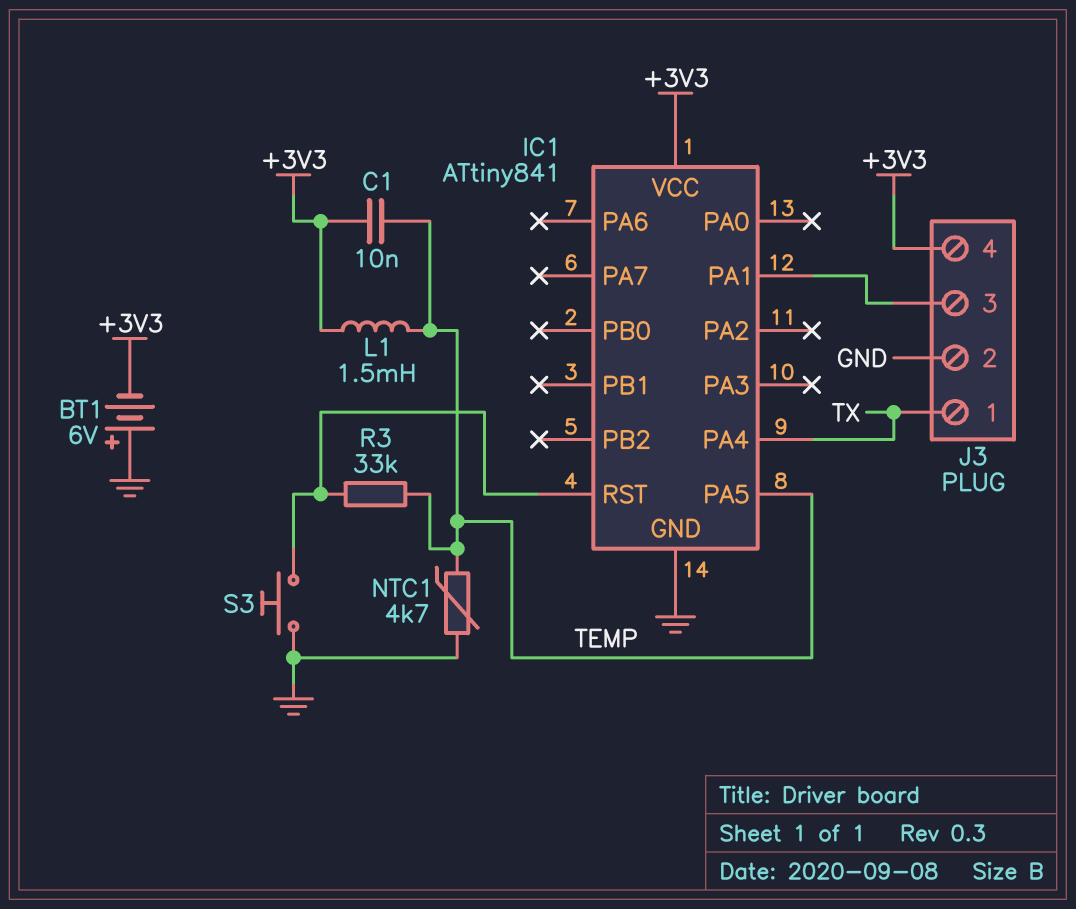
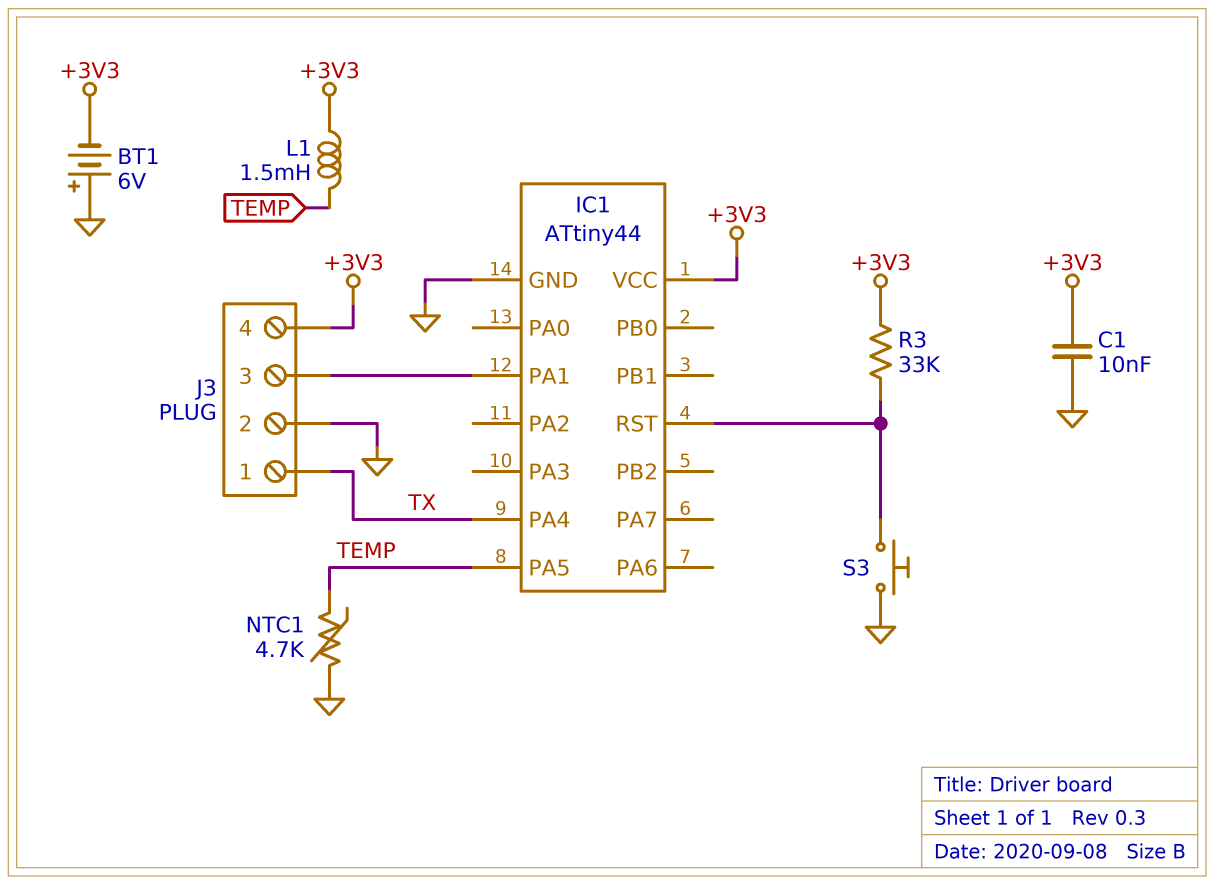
C1: 10nF (+3V3, TEMP) -> 10nF (+3V3, GND)
IC1: ATtiny841 -> ATtiny44
R3: 33k (IC1/RST, TEMP) -> 33k (+3V3, IC1/RST)

